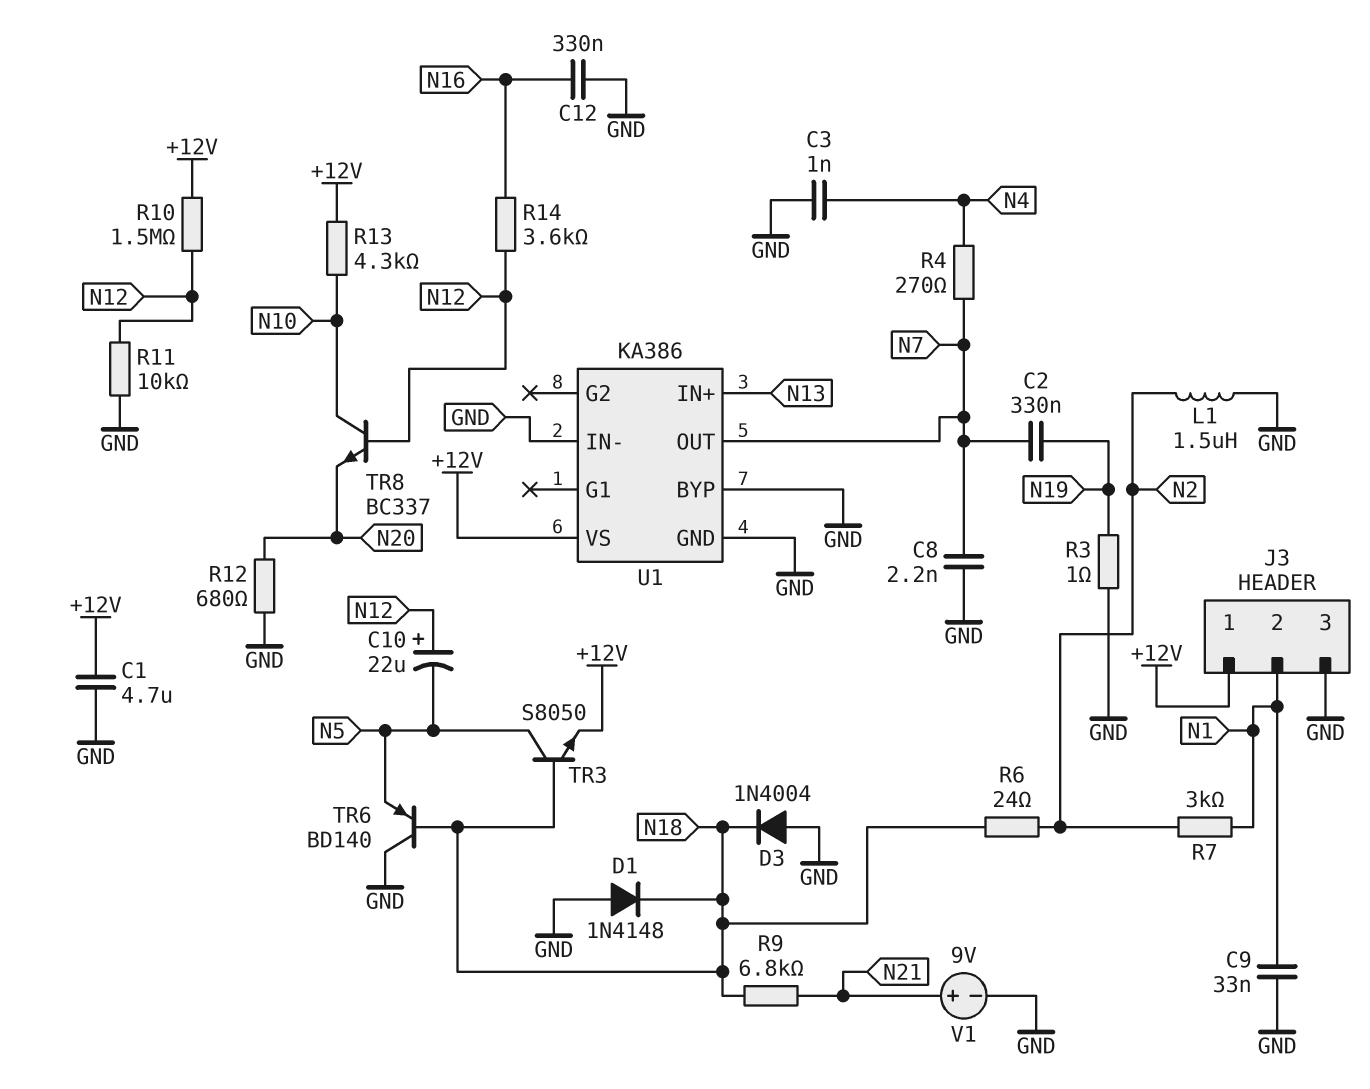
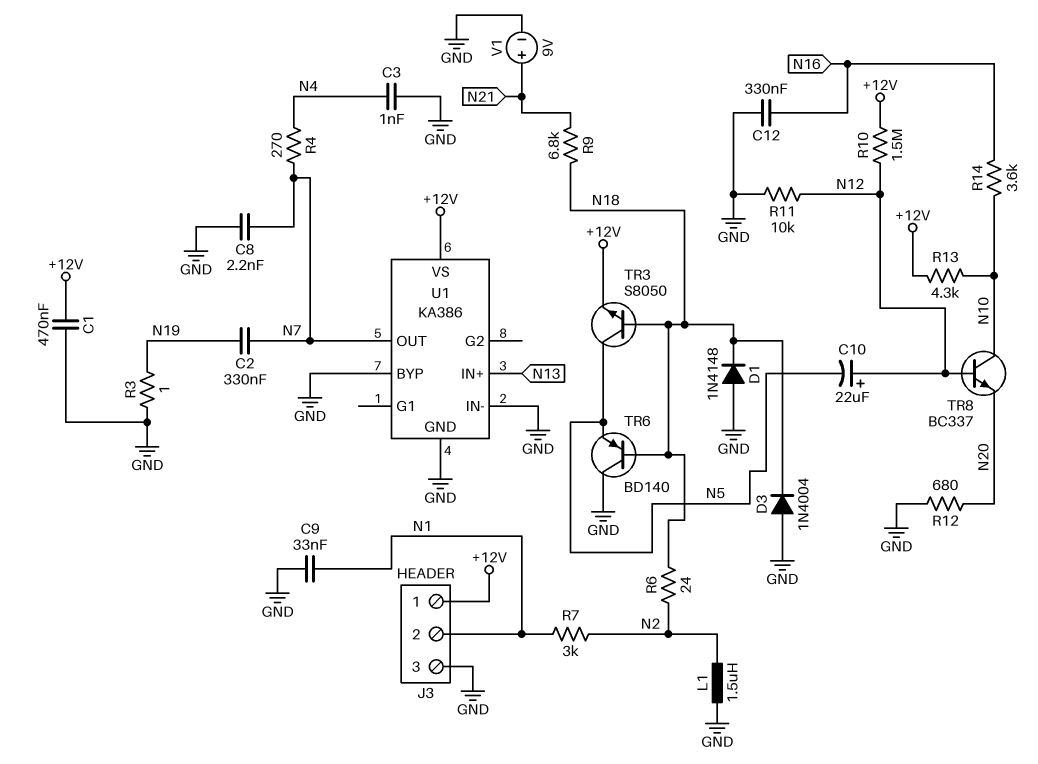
C1: 4.7uF (+12V, GND) -> 470nF (+12V, GND)
R14: 3.6k (N12, N16) -> 3.6k (N10, N16)

